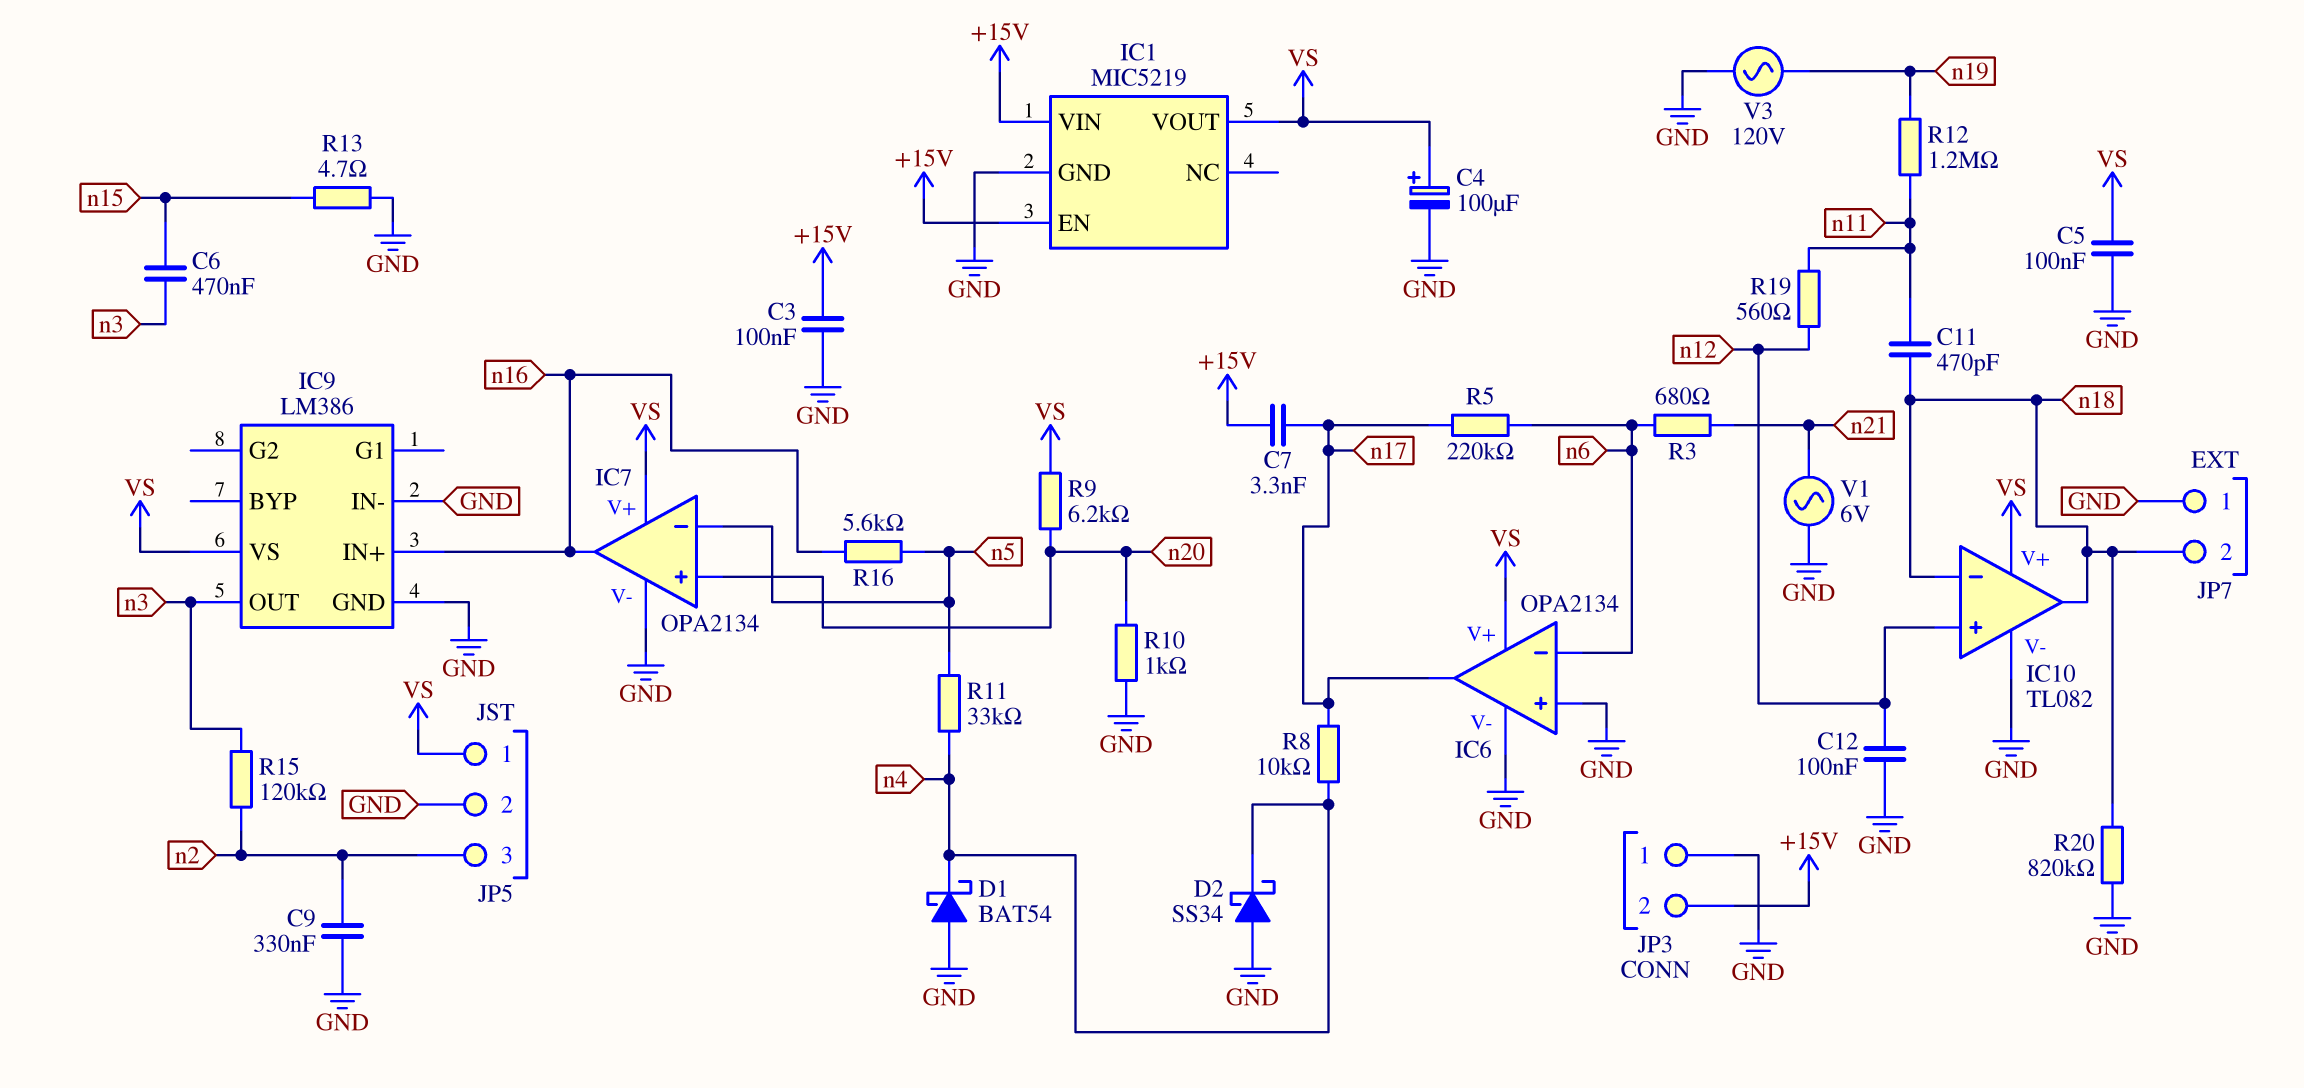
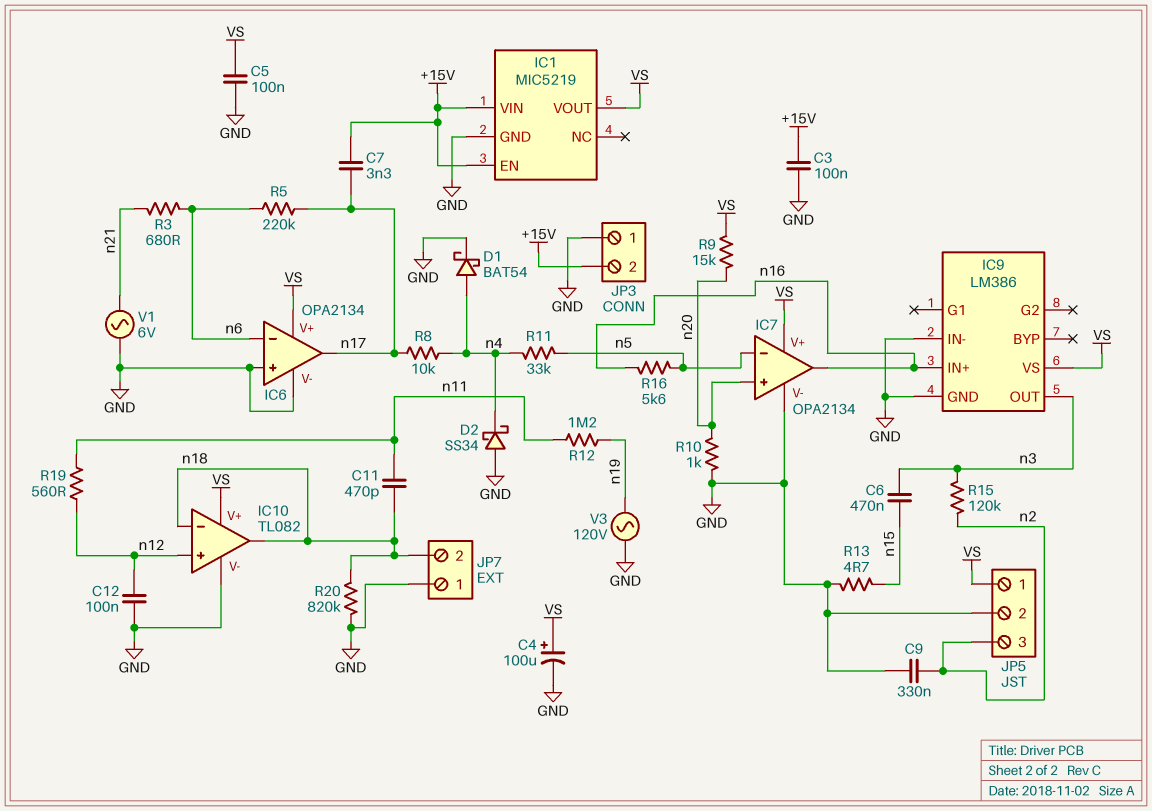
D1: schottky BAT54 (A GND, K n4) -> schottky BAT54 (A n4, K GND)
R9: 6.2k (VS, n20) -> 15k (VS, n20)

